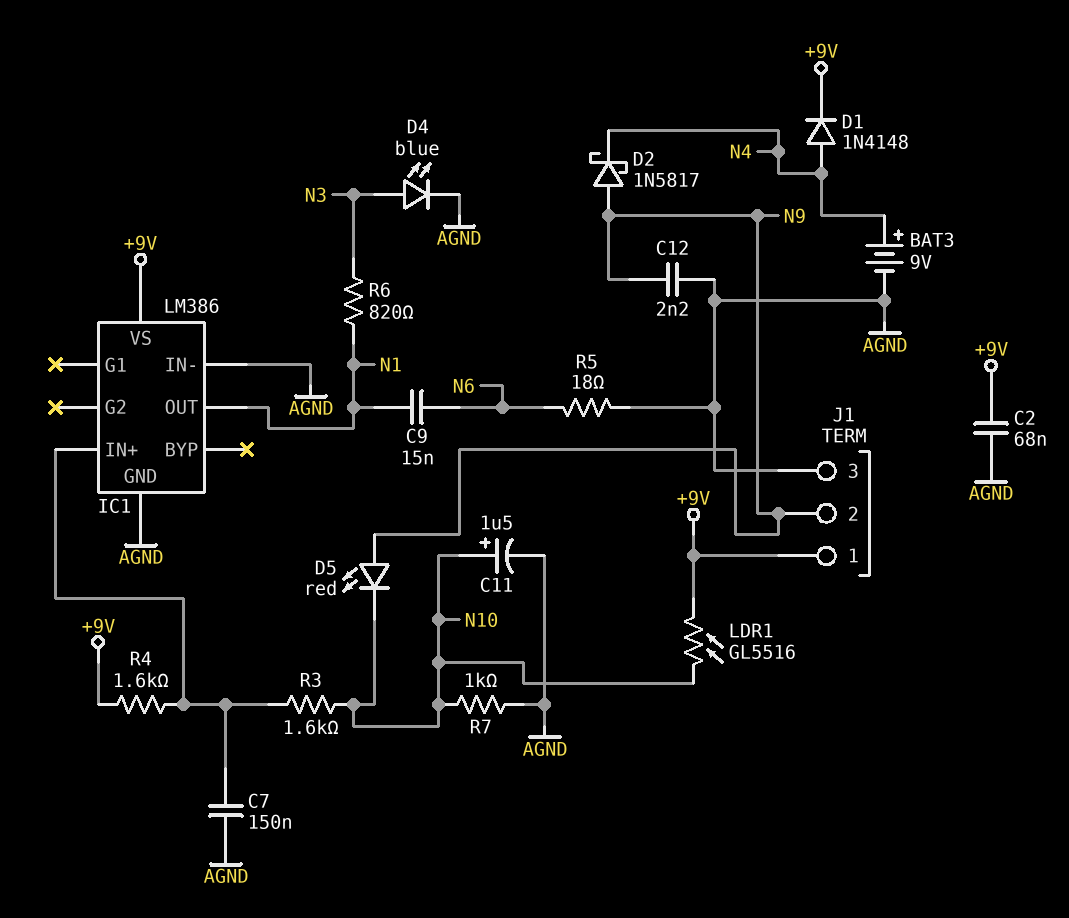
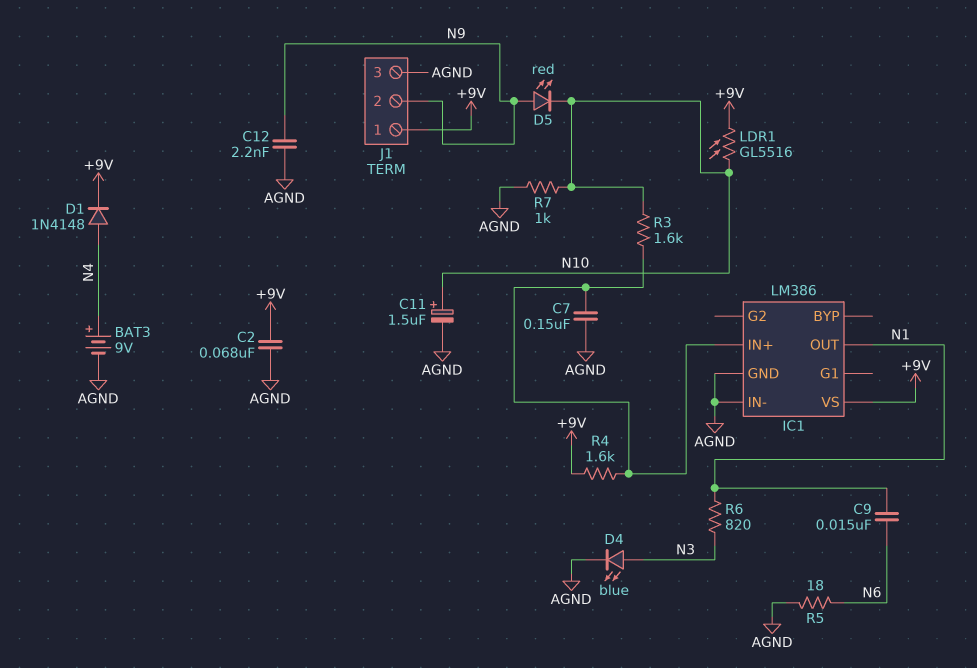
D2: schottky 1N5817 (A N9, K N4) -> none

